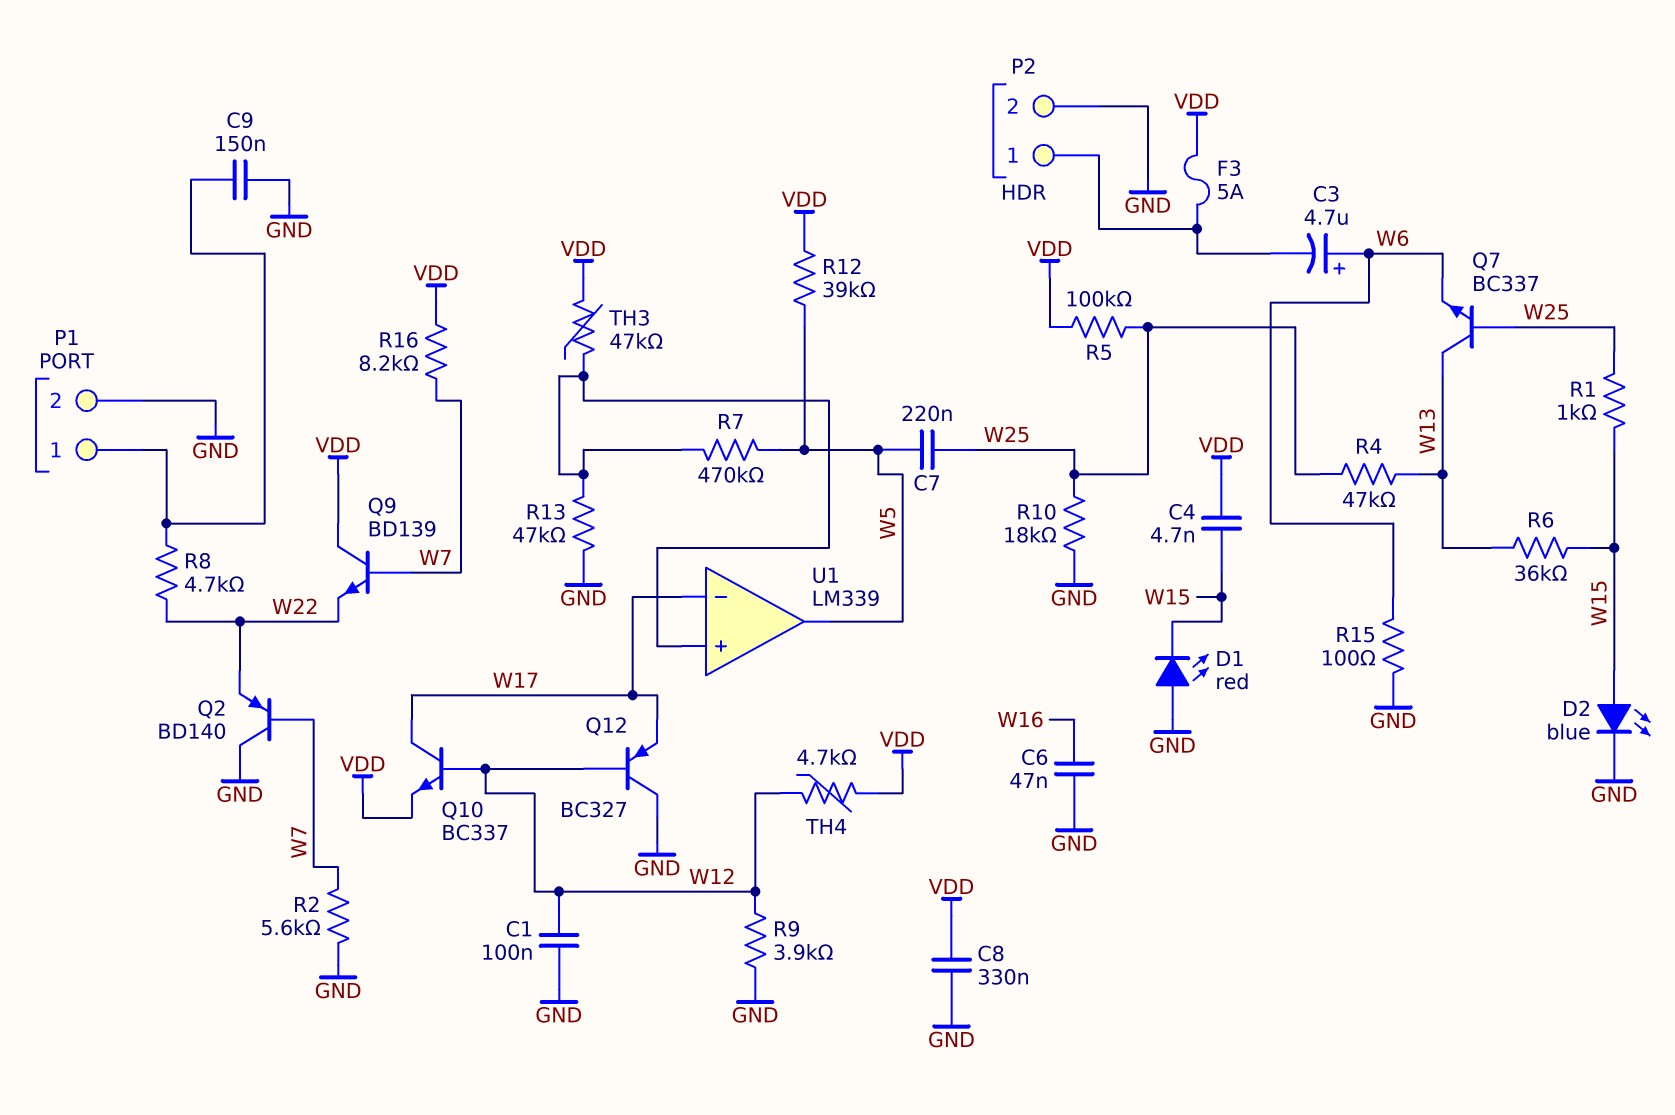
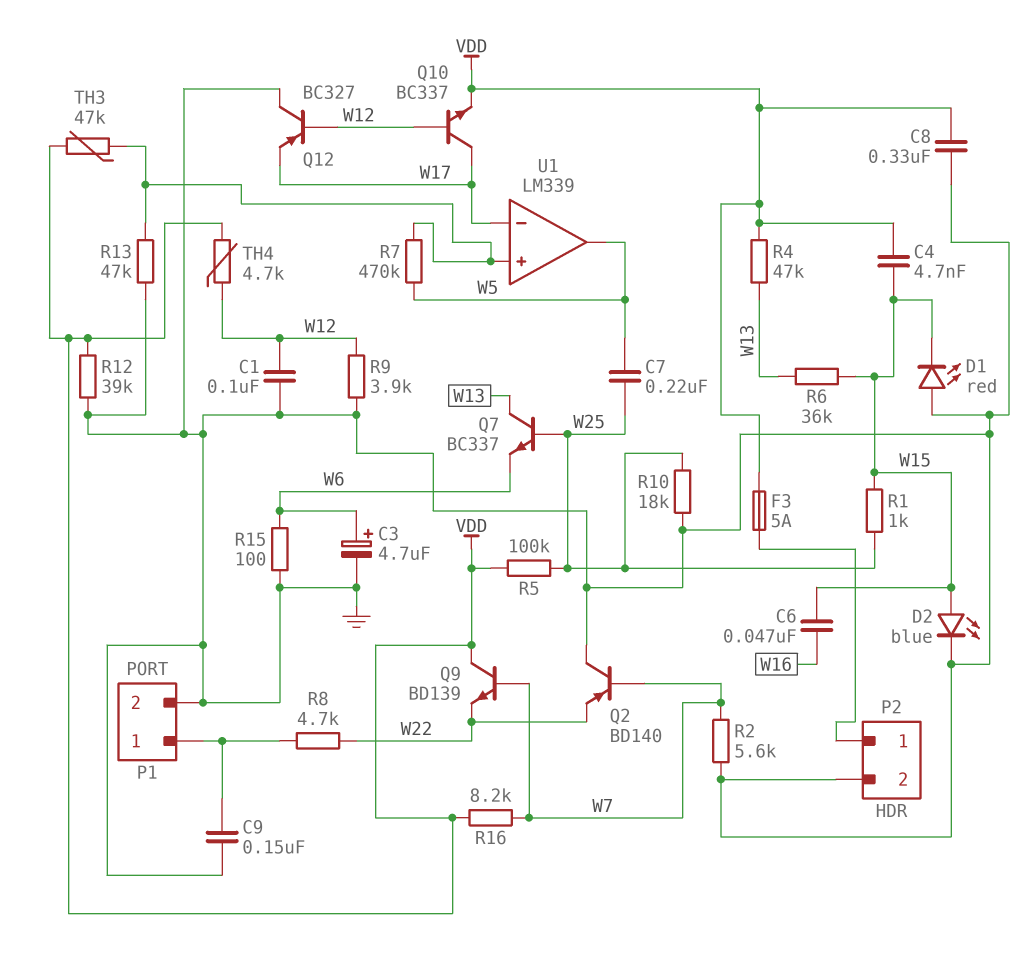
C3: 4.7uF (plus W6, minus P2/1) -> 4.7uF (plus W6, minus GND)
C6: 47nF (GND, W16) -> 47nF (W15, W16)
R4: 47k (W13, W25) -> 47k (VDD, W13)
R12: 39k (VDD, W5) -> 39k (GND, VDD)

